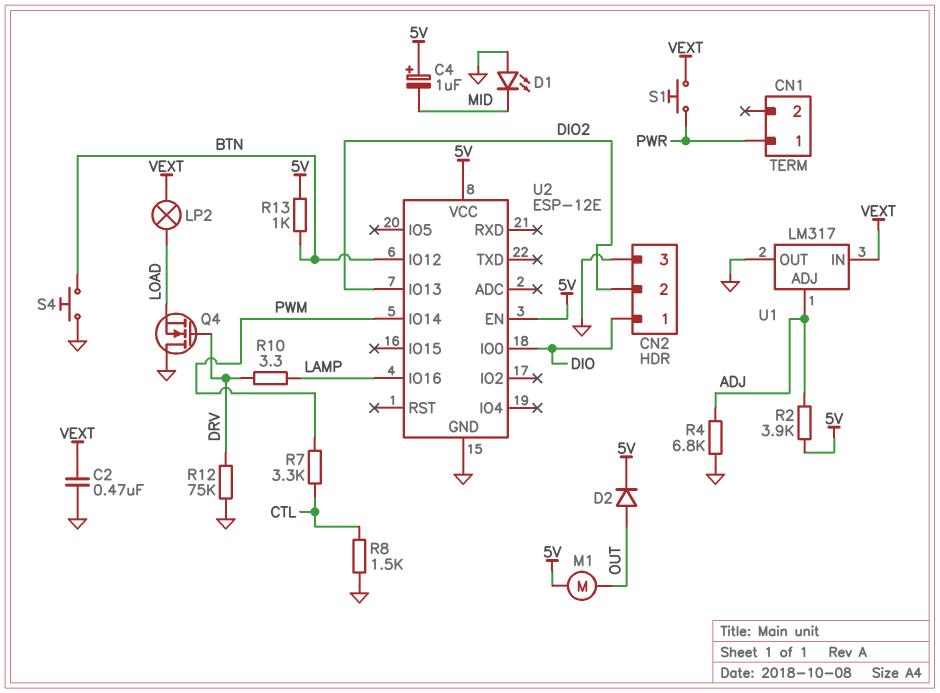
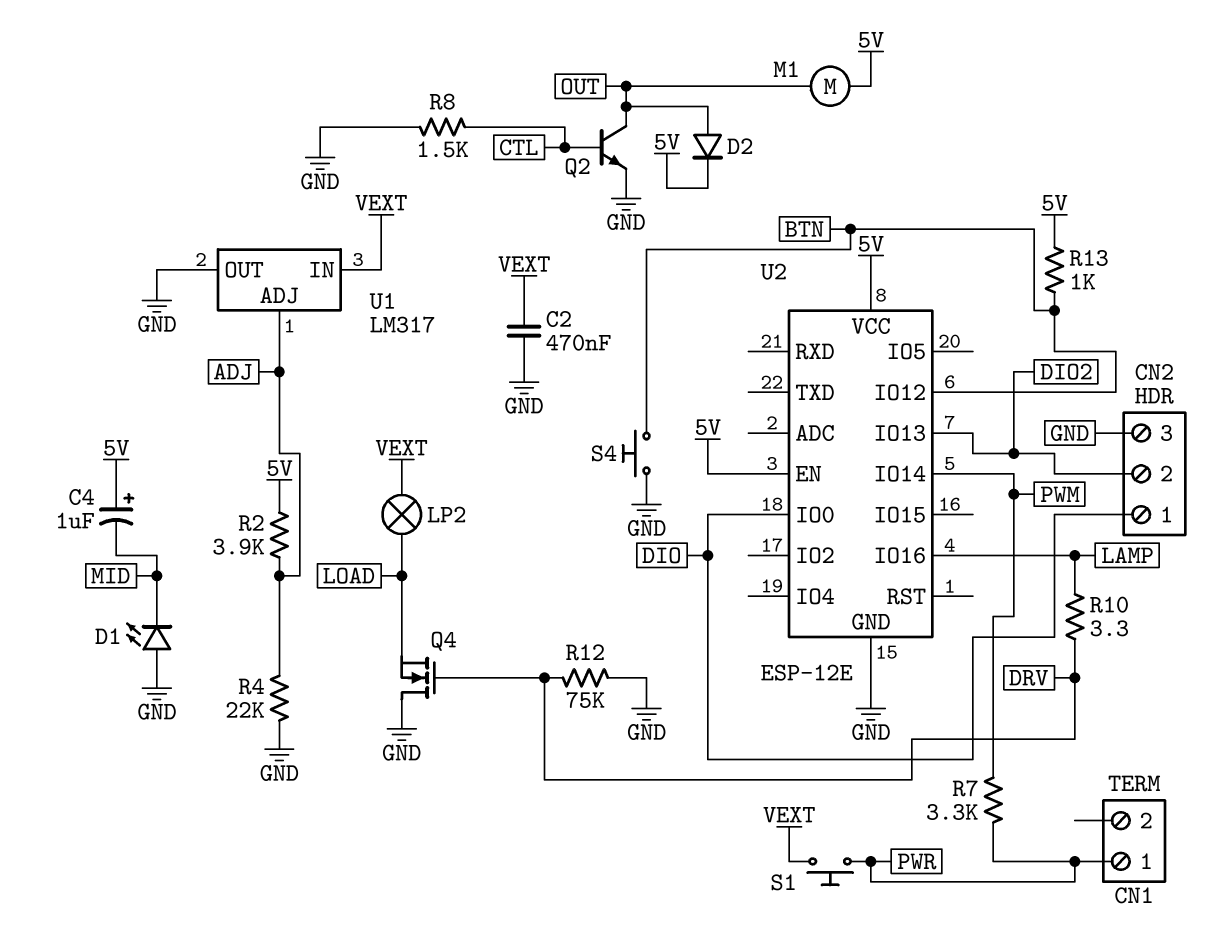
Q2: none -> NPN (B CTL, C OUT, E GND)
R4: 6.8k (ADJ, GND) -> 22k (ADJ, GND)
R7: 3.3k (CTL, PWM) -> 3.3k (PWM, PWR)

